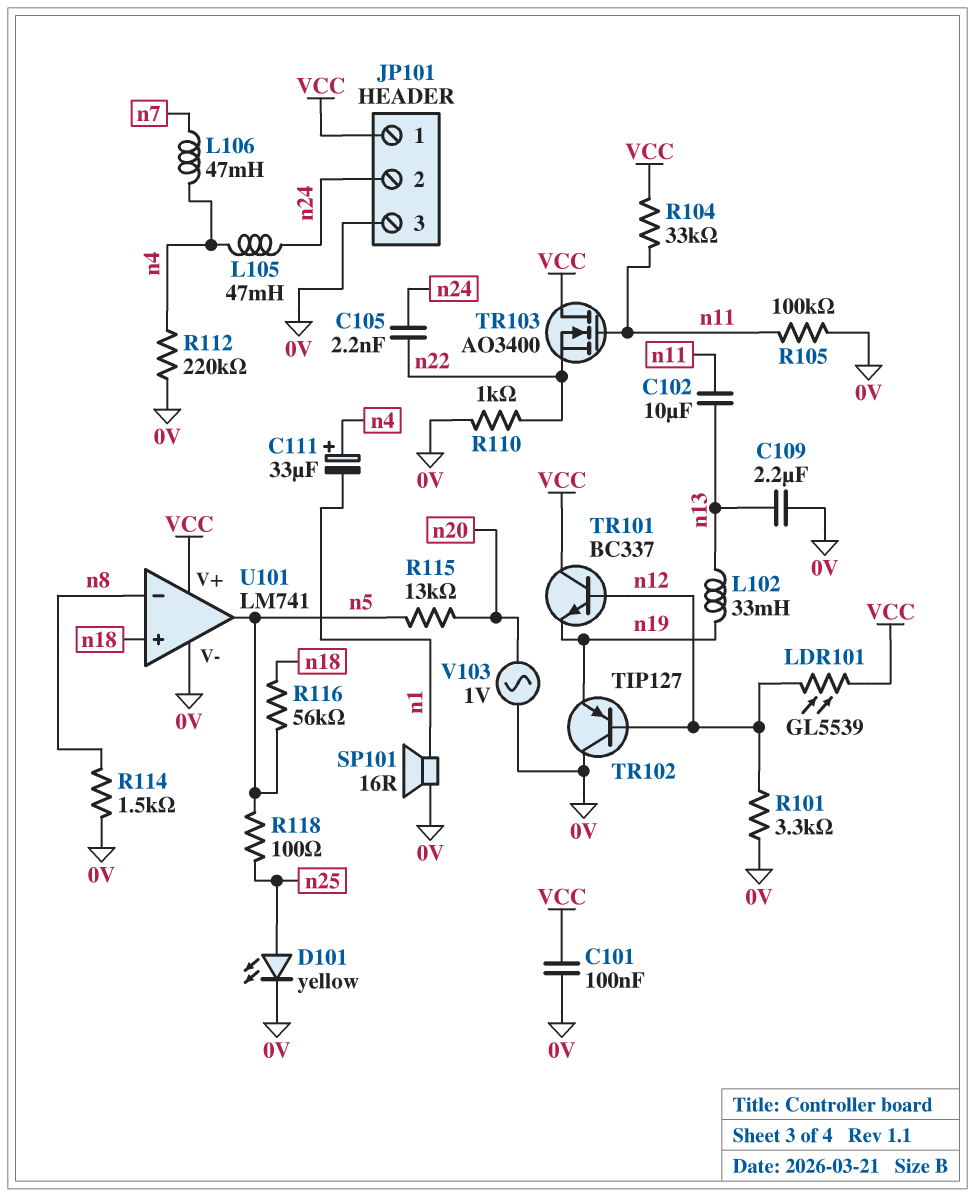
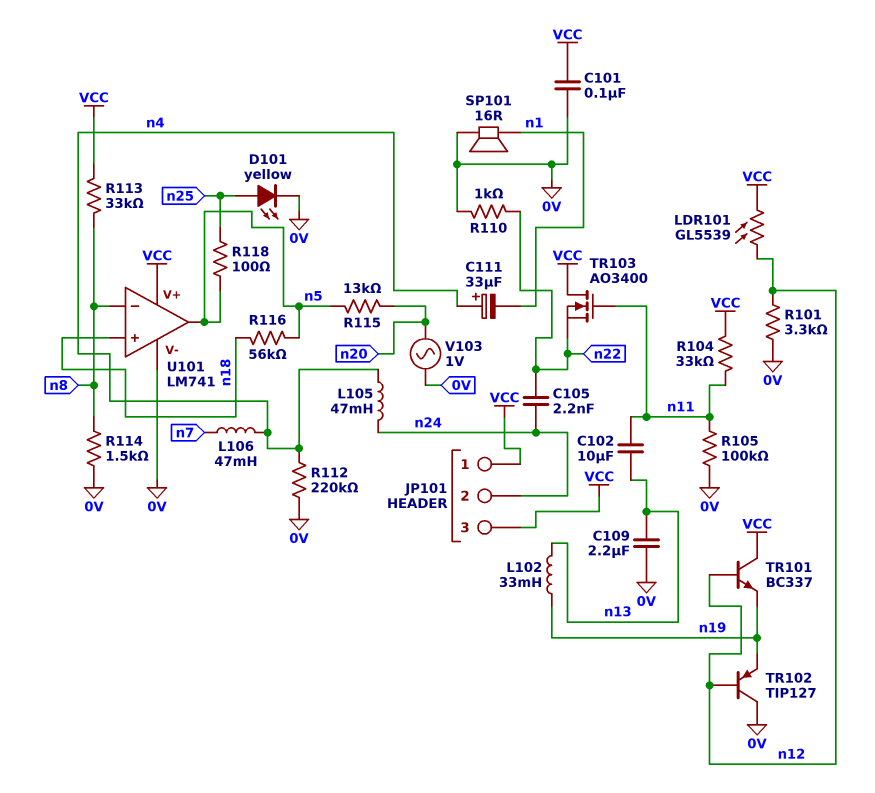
JP101 pin 3: 0V -> VCC
R113: none -> 33k (VCC, n8)

